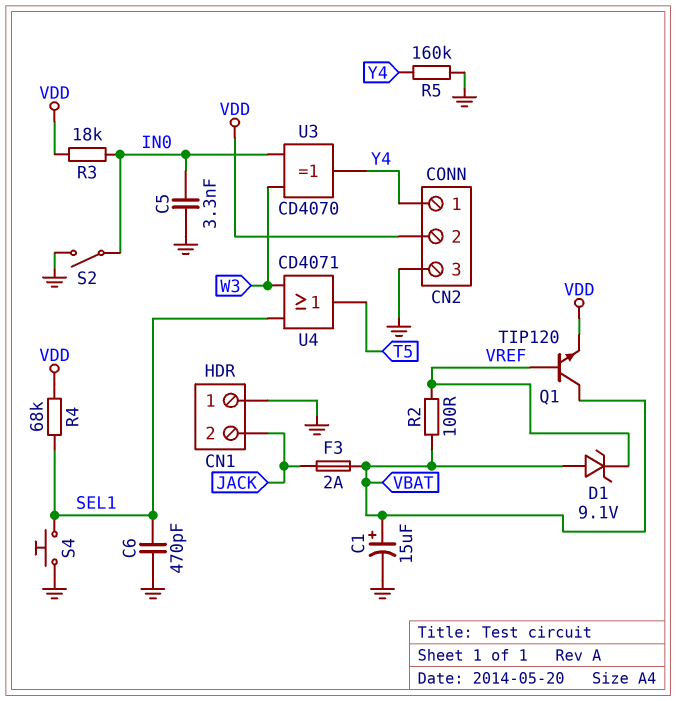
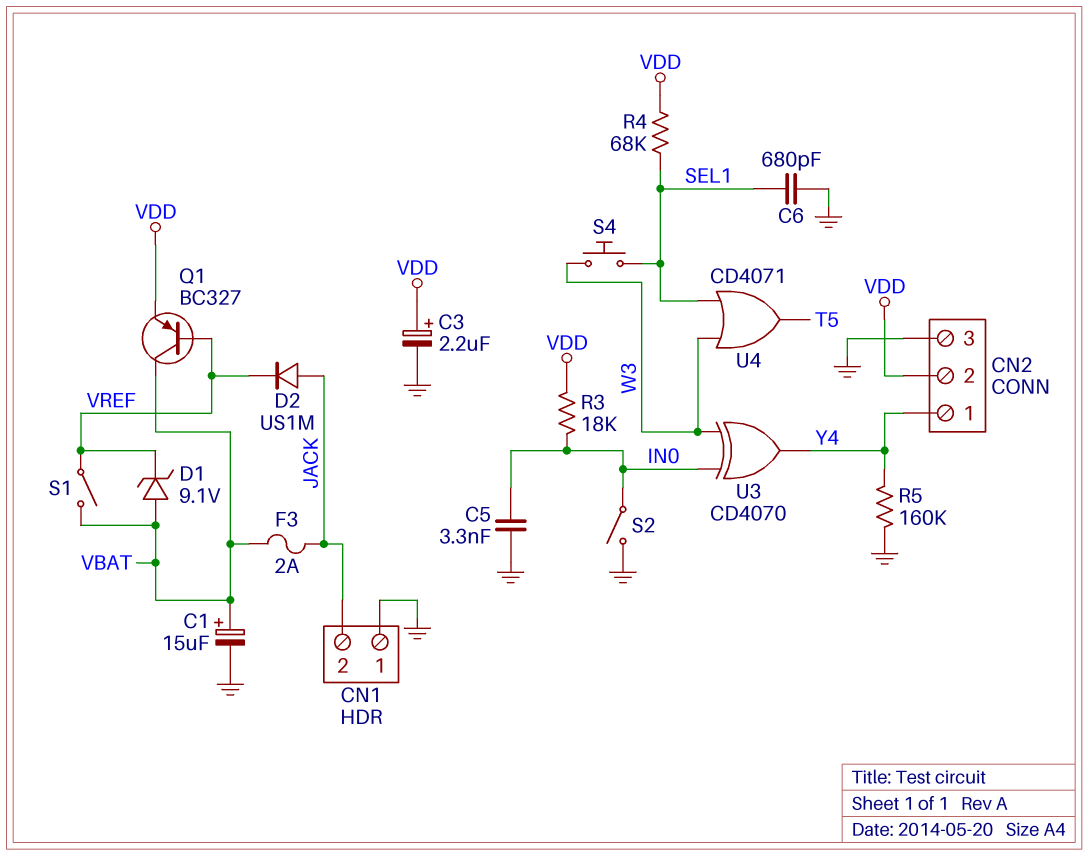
C3: none -> 2.2uF (plus VDD, minus GND)
C6: 470pF (GND, SEL1) -> 680pF (GND, SEL1)
D2: none -> diode US1M (A JACK, K VREF)
Q1: NPN TIP120 (B VREF, C VBAT, E VDD) -> PNP BC327 (B VREF, C VBAT, E VDD)
R2: 100 (VBAT, VREF) -> none
S1: none -> switch (VBAT, VREF)
S4: button (GND, SEL1) -> button (SEL1, W3)

